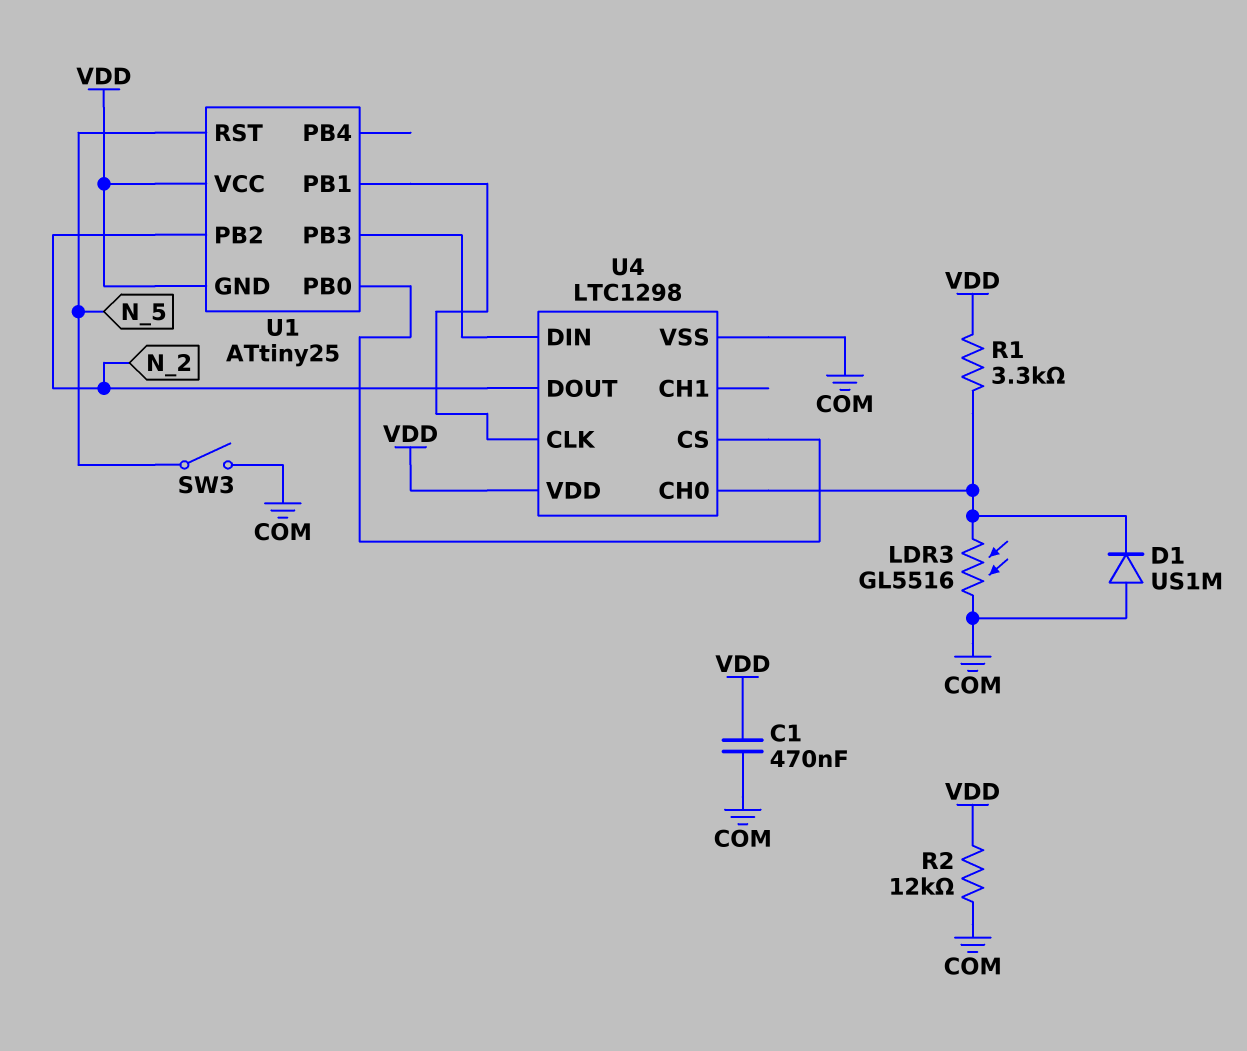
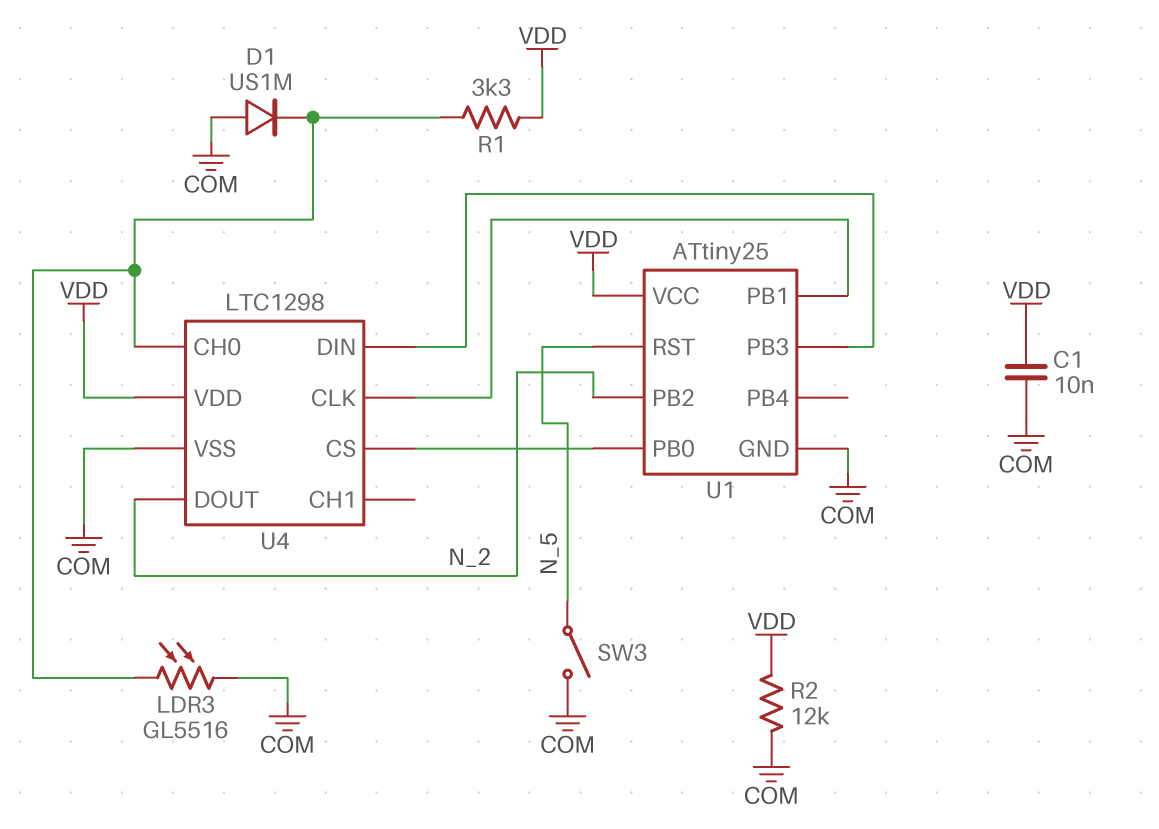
C1: 470nF (COM, VDD) -> 10nF (COM, VDD)
U1 pin GND: VDD -> COM

